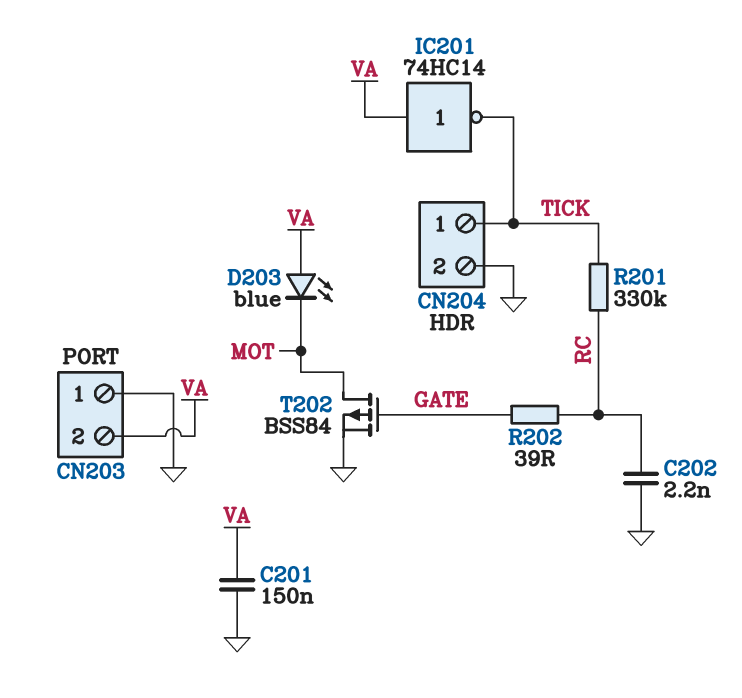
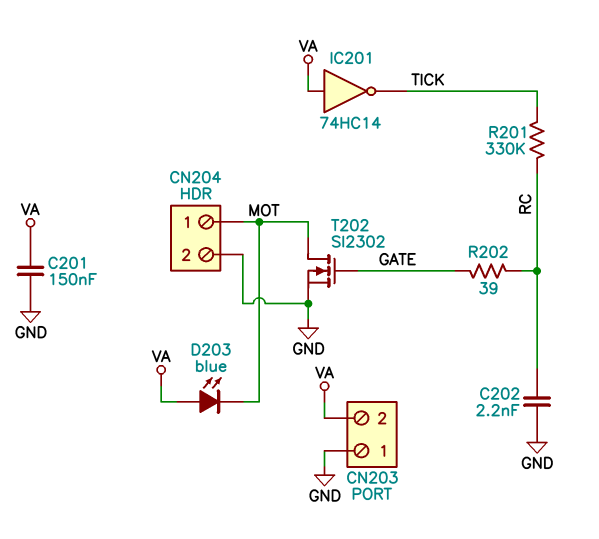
CN204 pin 1: TICK -> MOT
T202: PMOS BSS84 (G GATE, D MOT, S GND) -> NMOS SI2302 (G GATE, D MOT, S GND)

